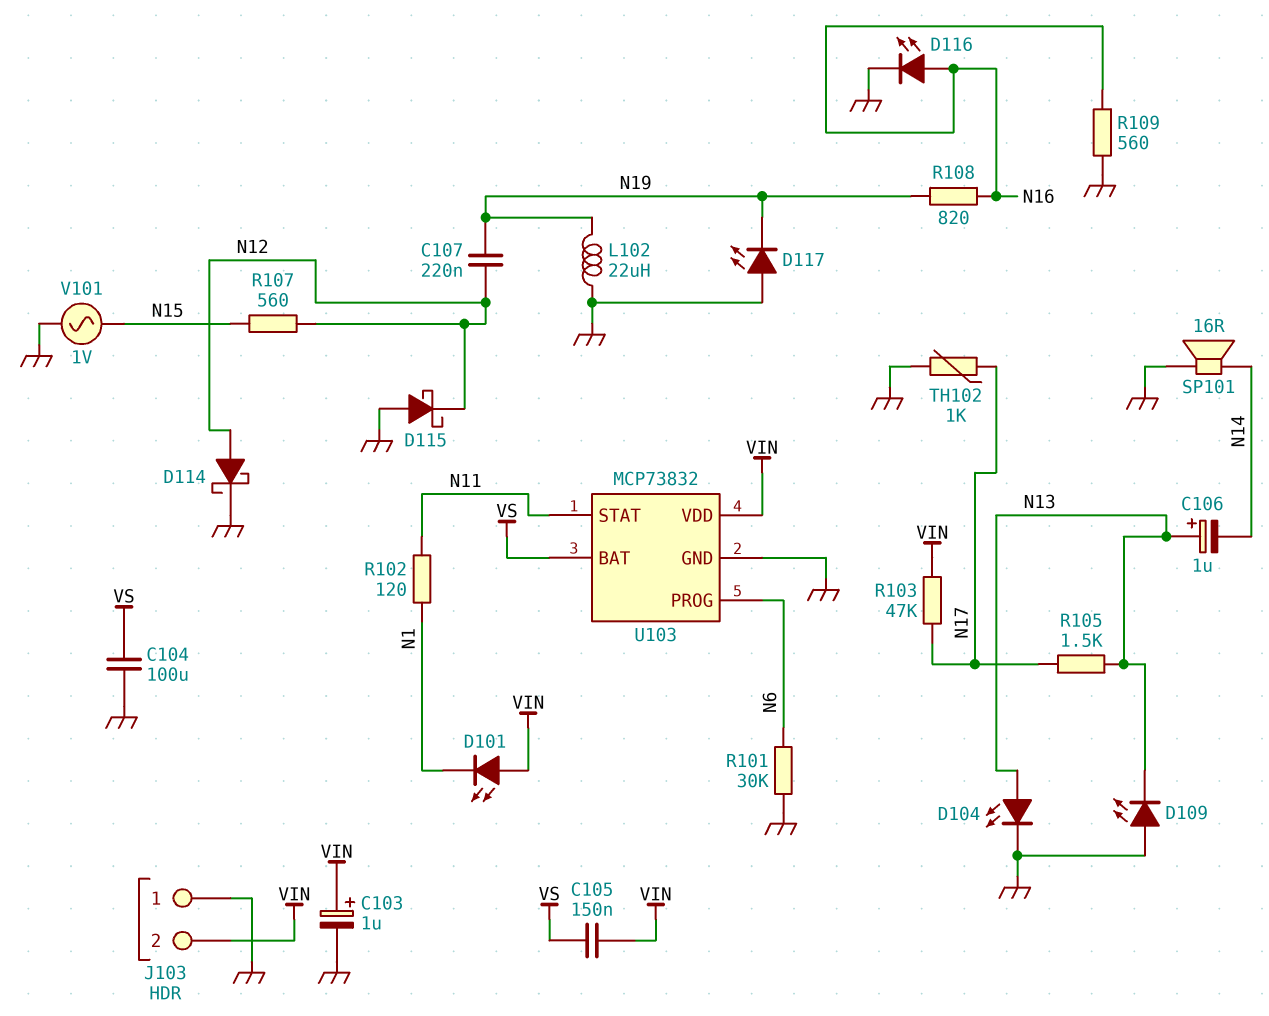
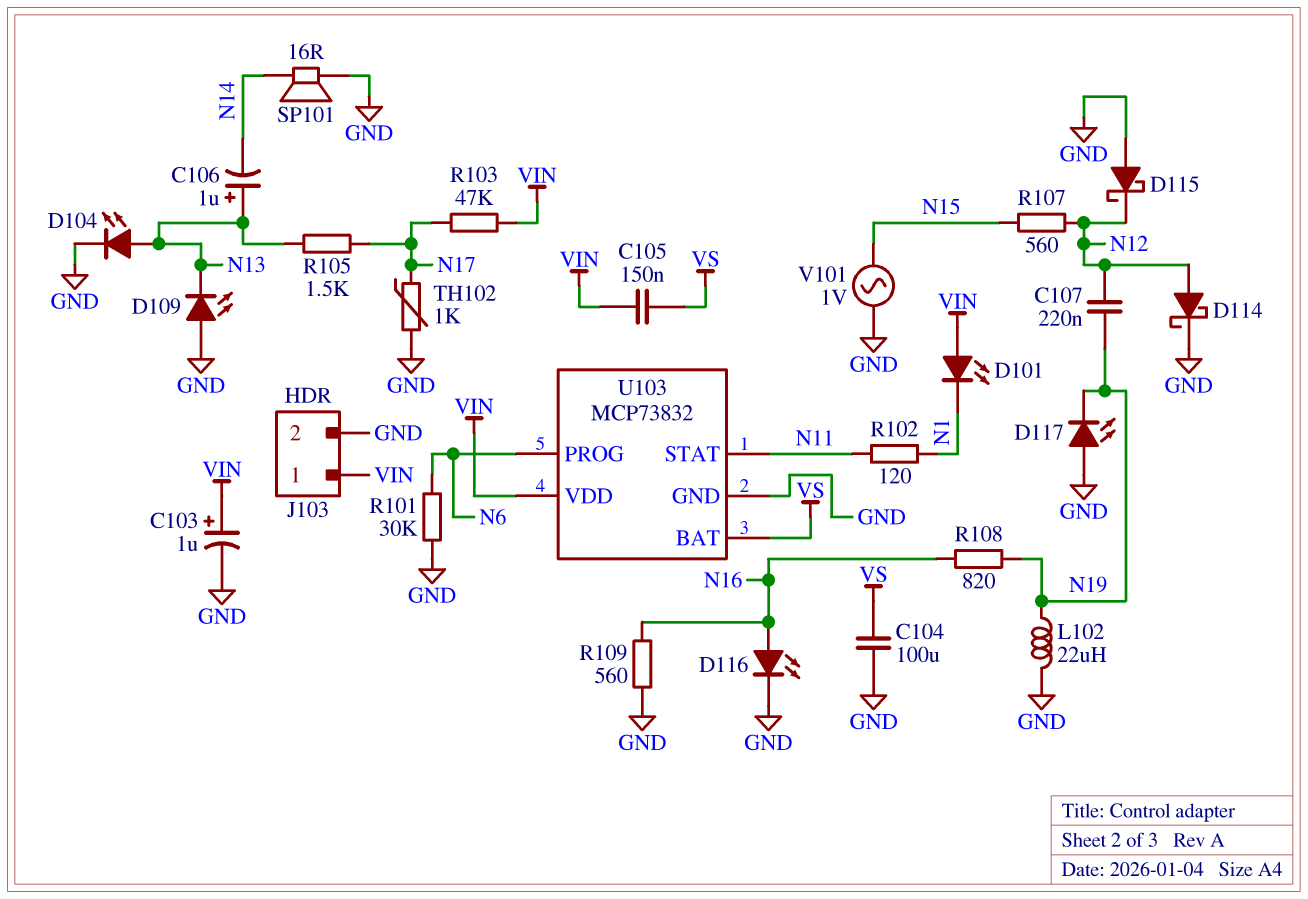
J103 pin 1: GND -> VIN
J103 pin 2: VIN -> GND

